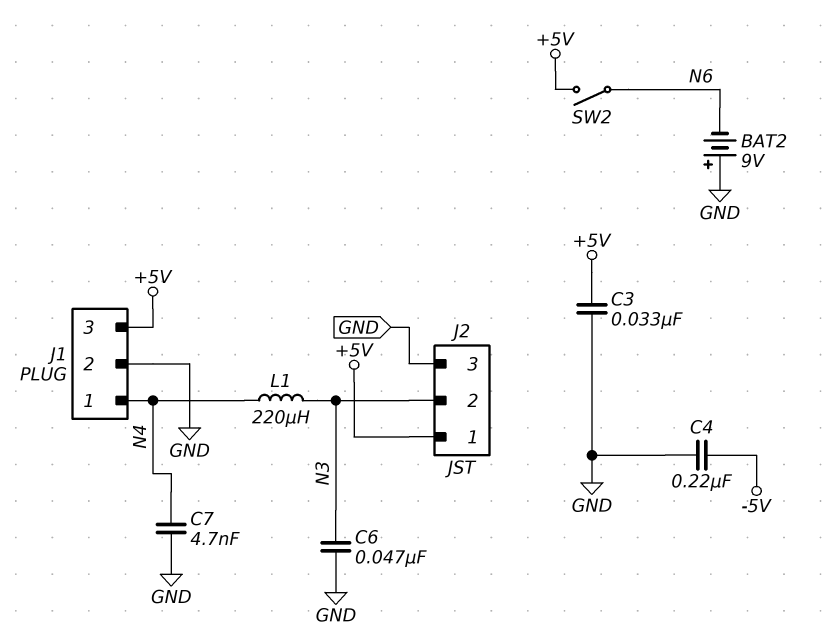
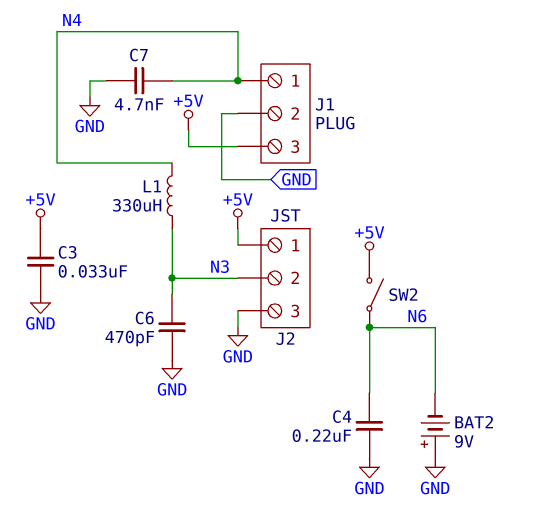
C4: 220nF (-5V, GND) -> 220nF (GND, N6)
C6: 47nF (GND, N3) -> 470pF (GND, N3)
L1: 220uH (N3, N4) -> 330uH (N3, N4)

